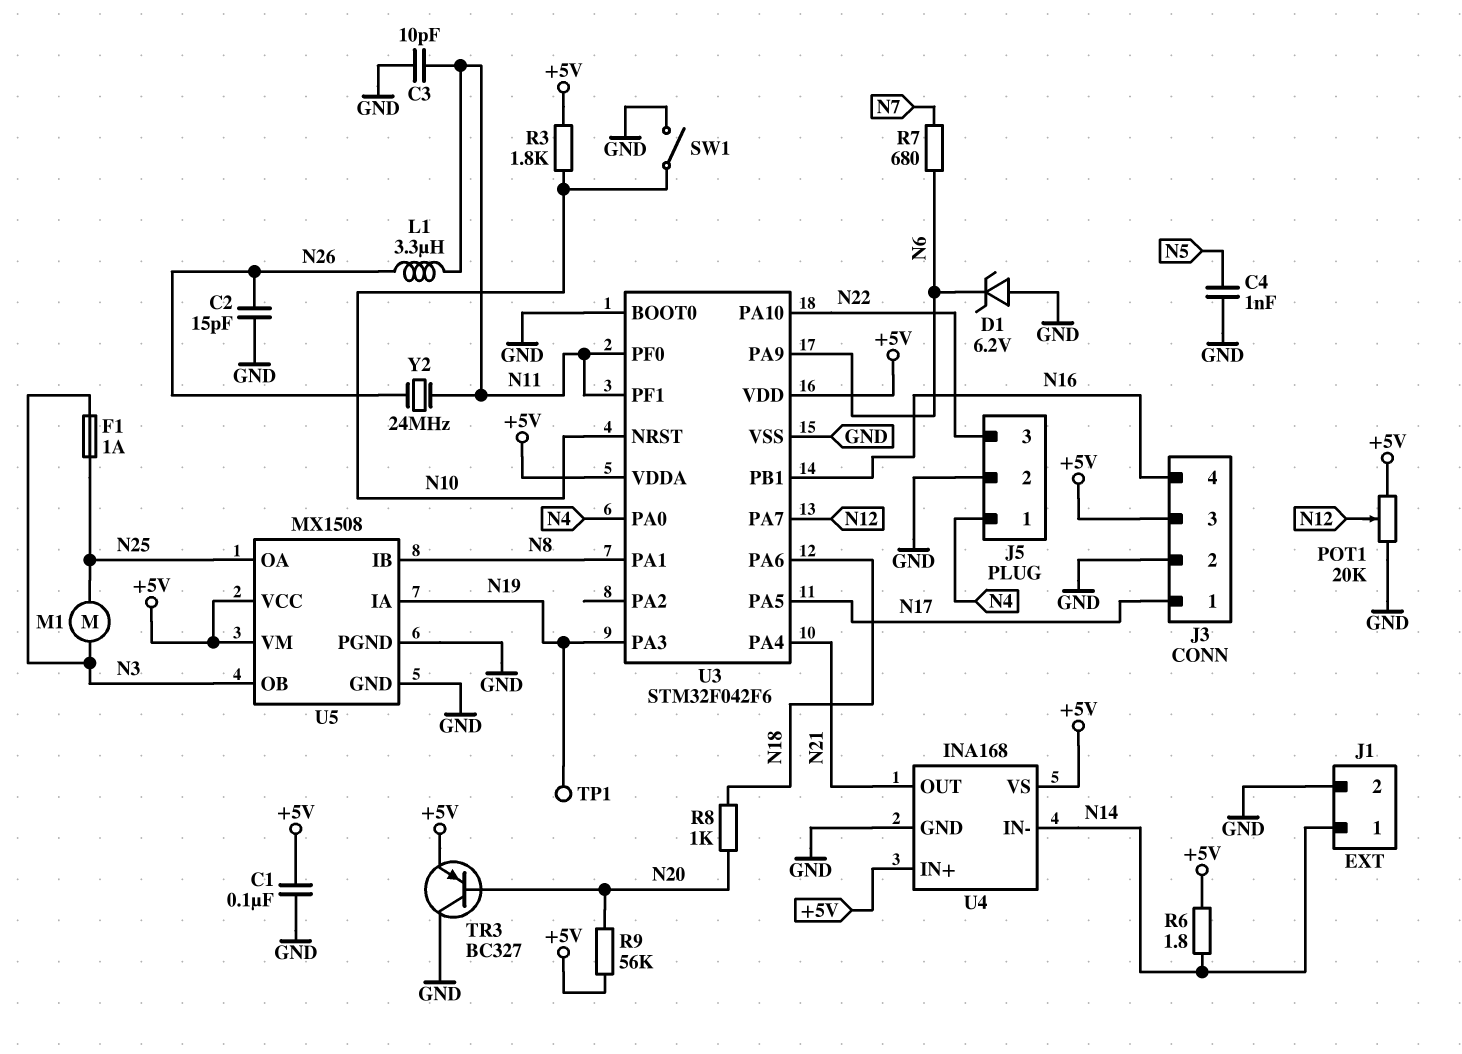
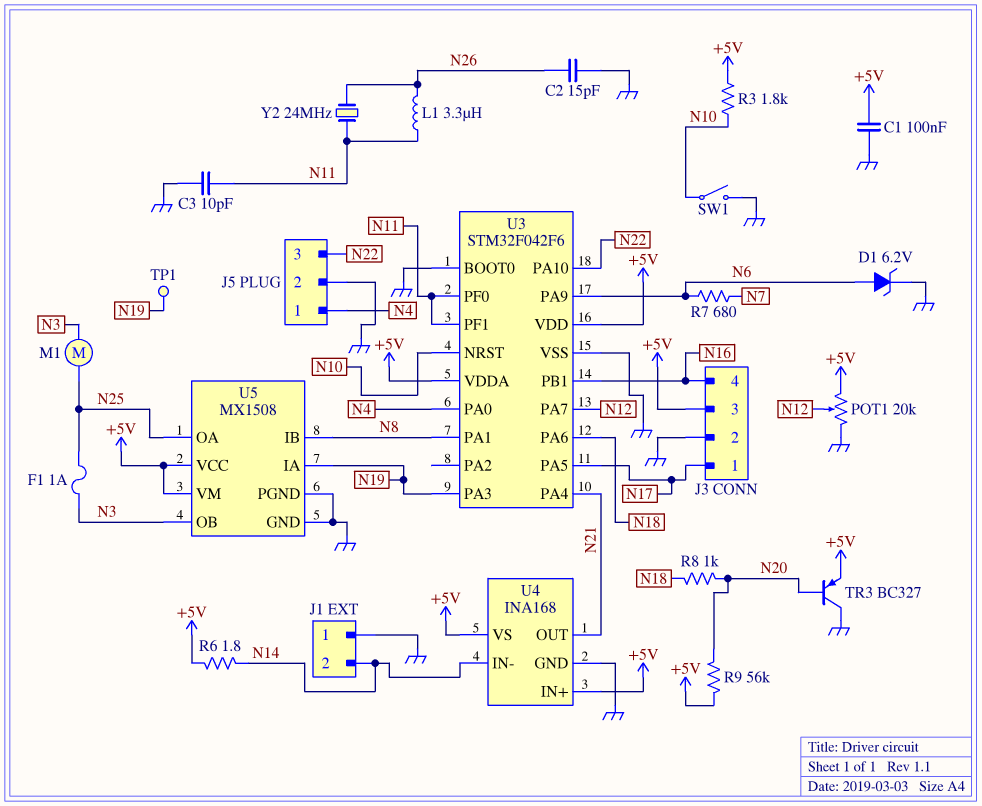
C4: 1nF (GND, N5) -> none
D1: zener 6.2V (A GND, K N6) -> zener 6.2V (A N6, K GND)
J1 pin 1: N14 -> GND
J1 pin 2: GND -> N14

